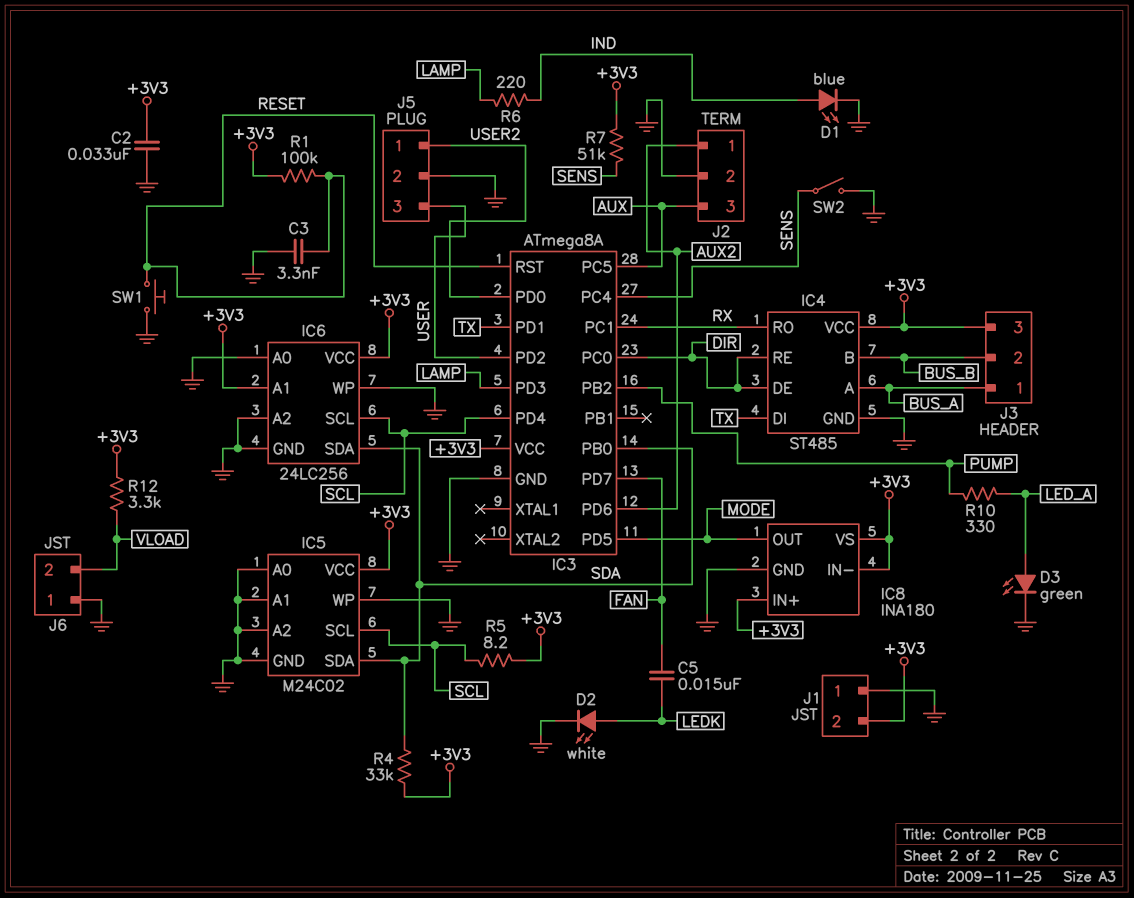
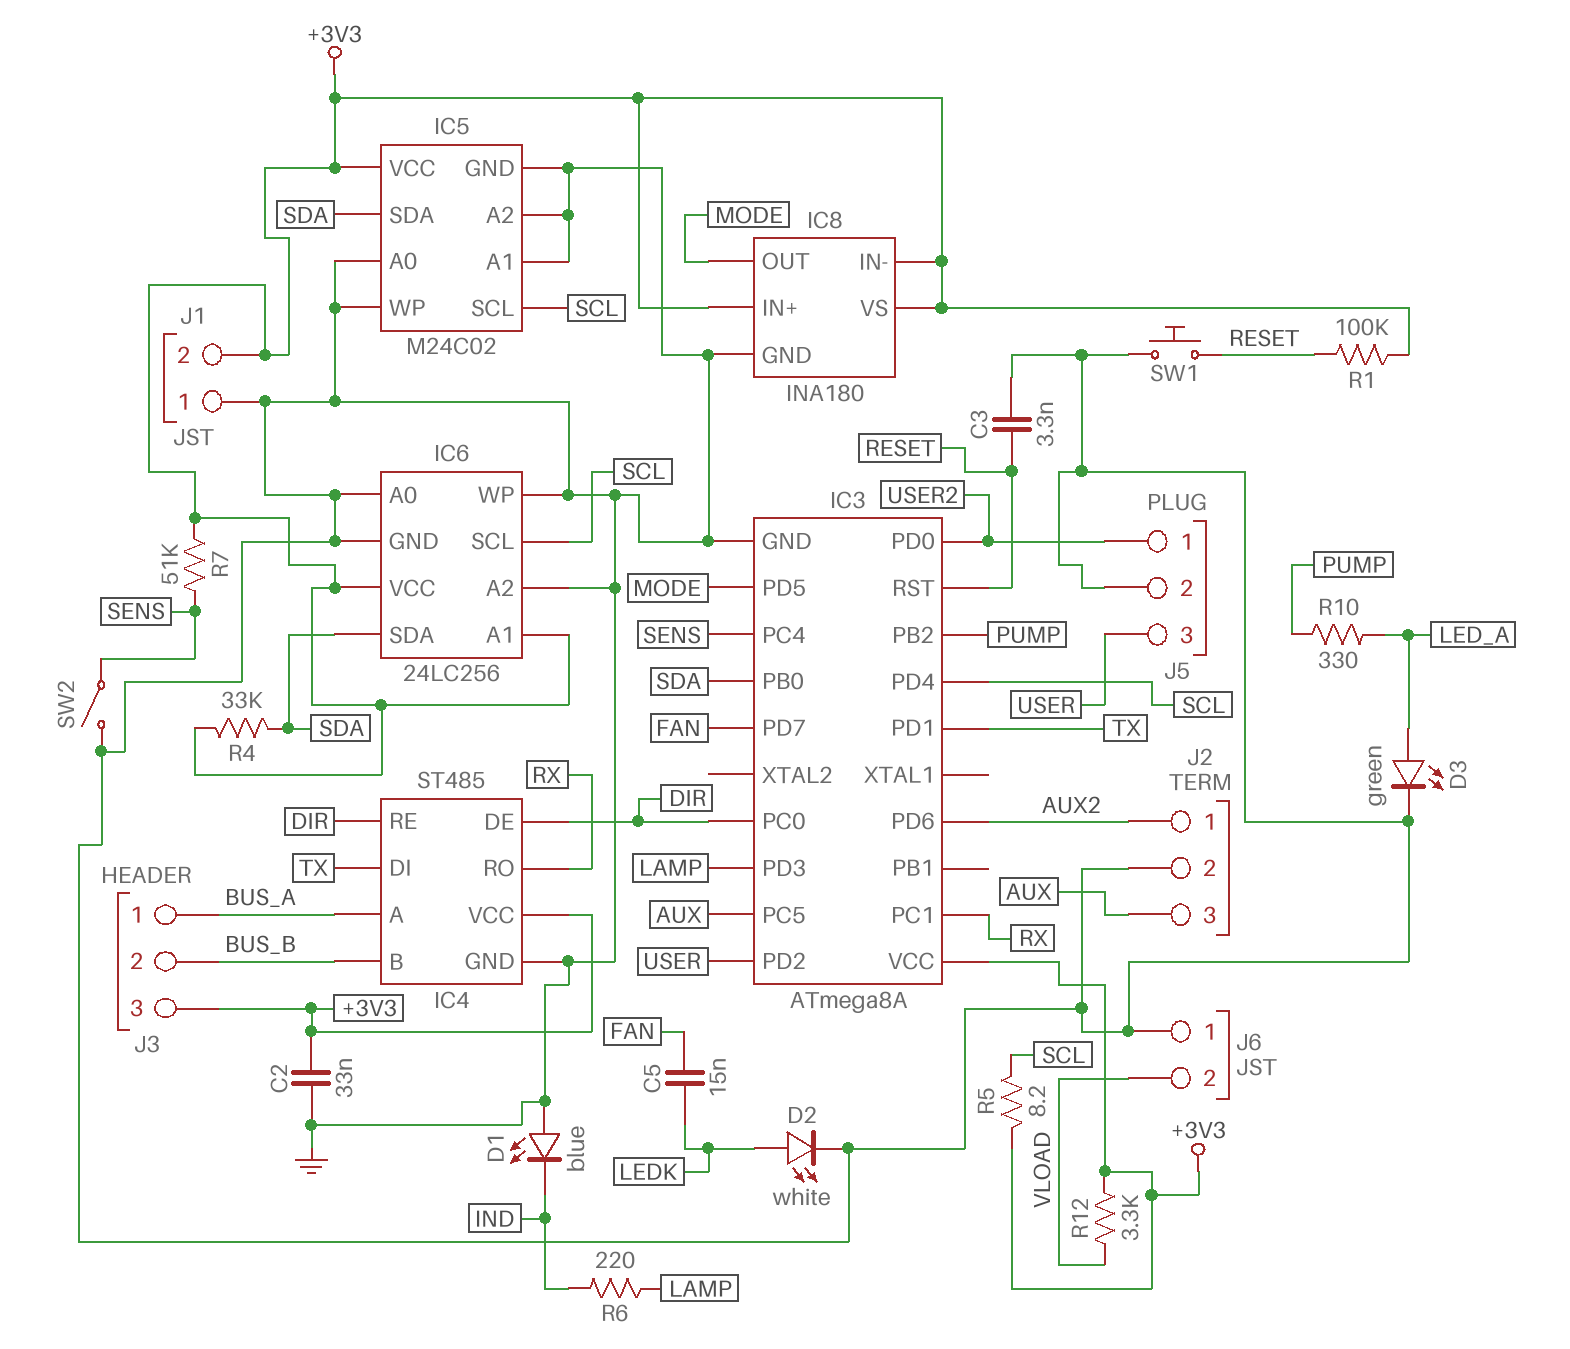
D1: LED blue (A IND, K GND) -> LED blue (A GND, K IND)

